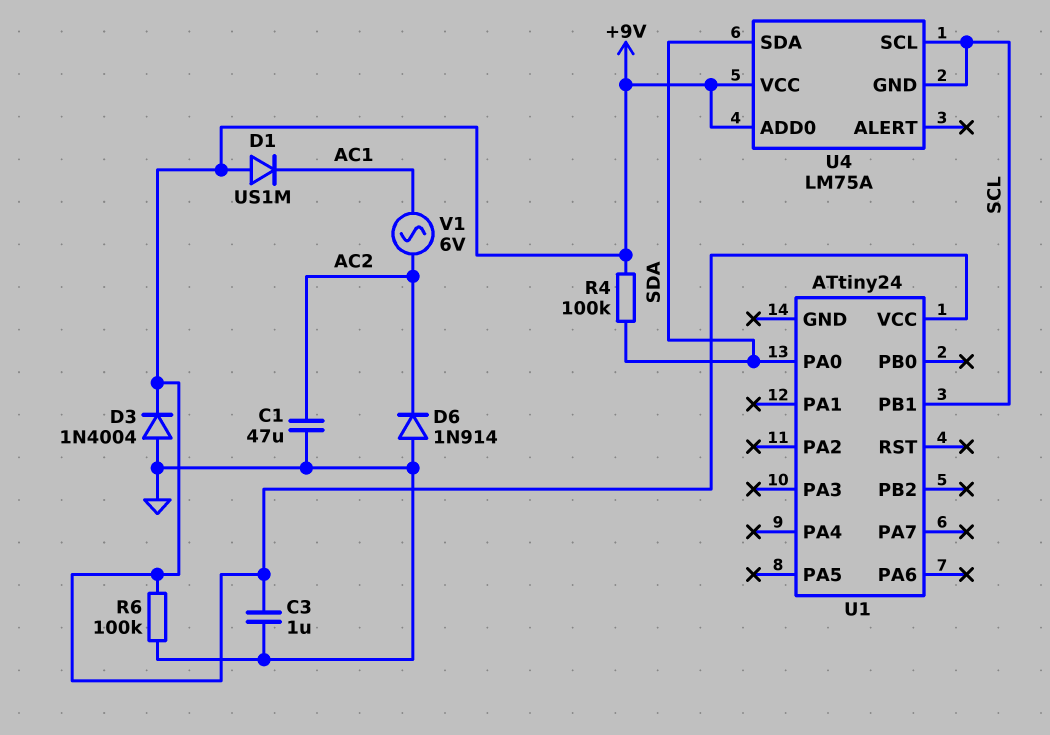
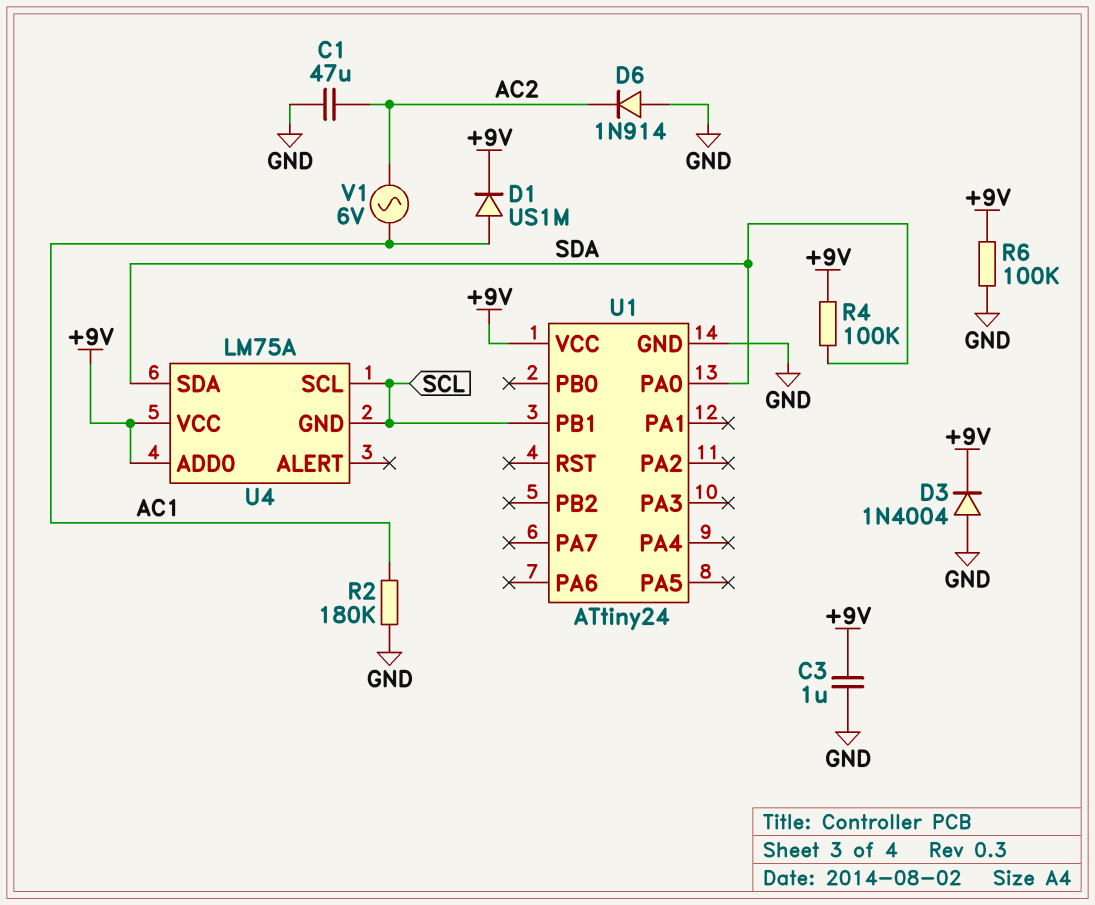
D1: diode US1M (A +9V, K AC1) -> diode US1M (A AC1, K +9V)
R2: none -> 180k (AC1, GND)
U1 pin GND: none -> GND

